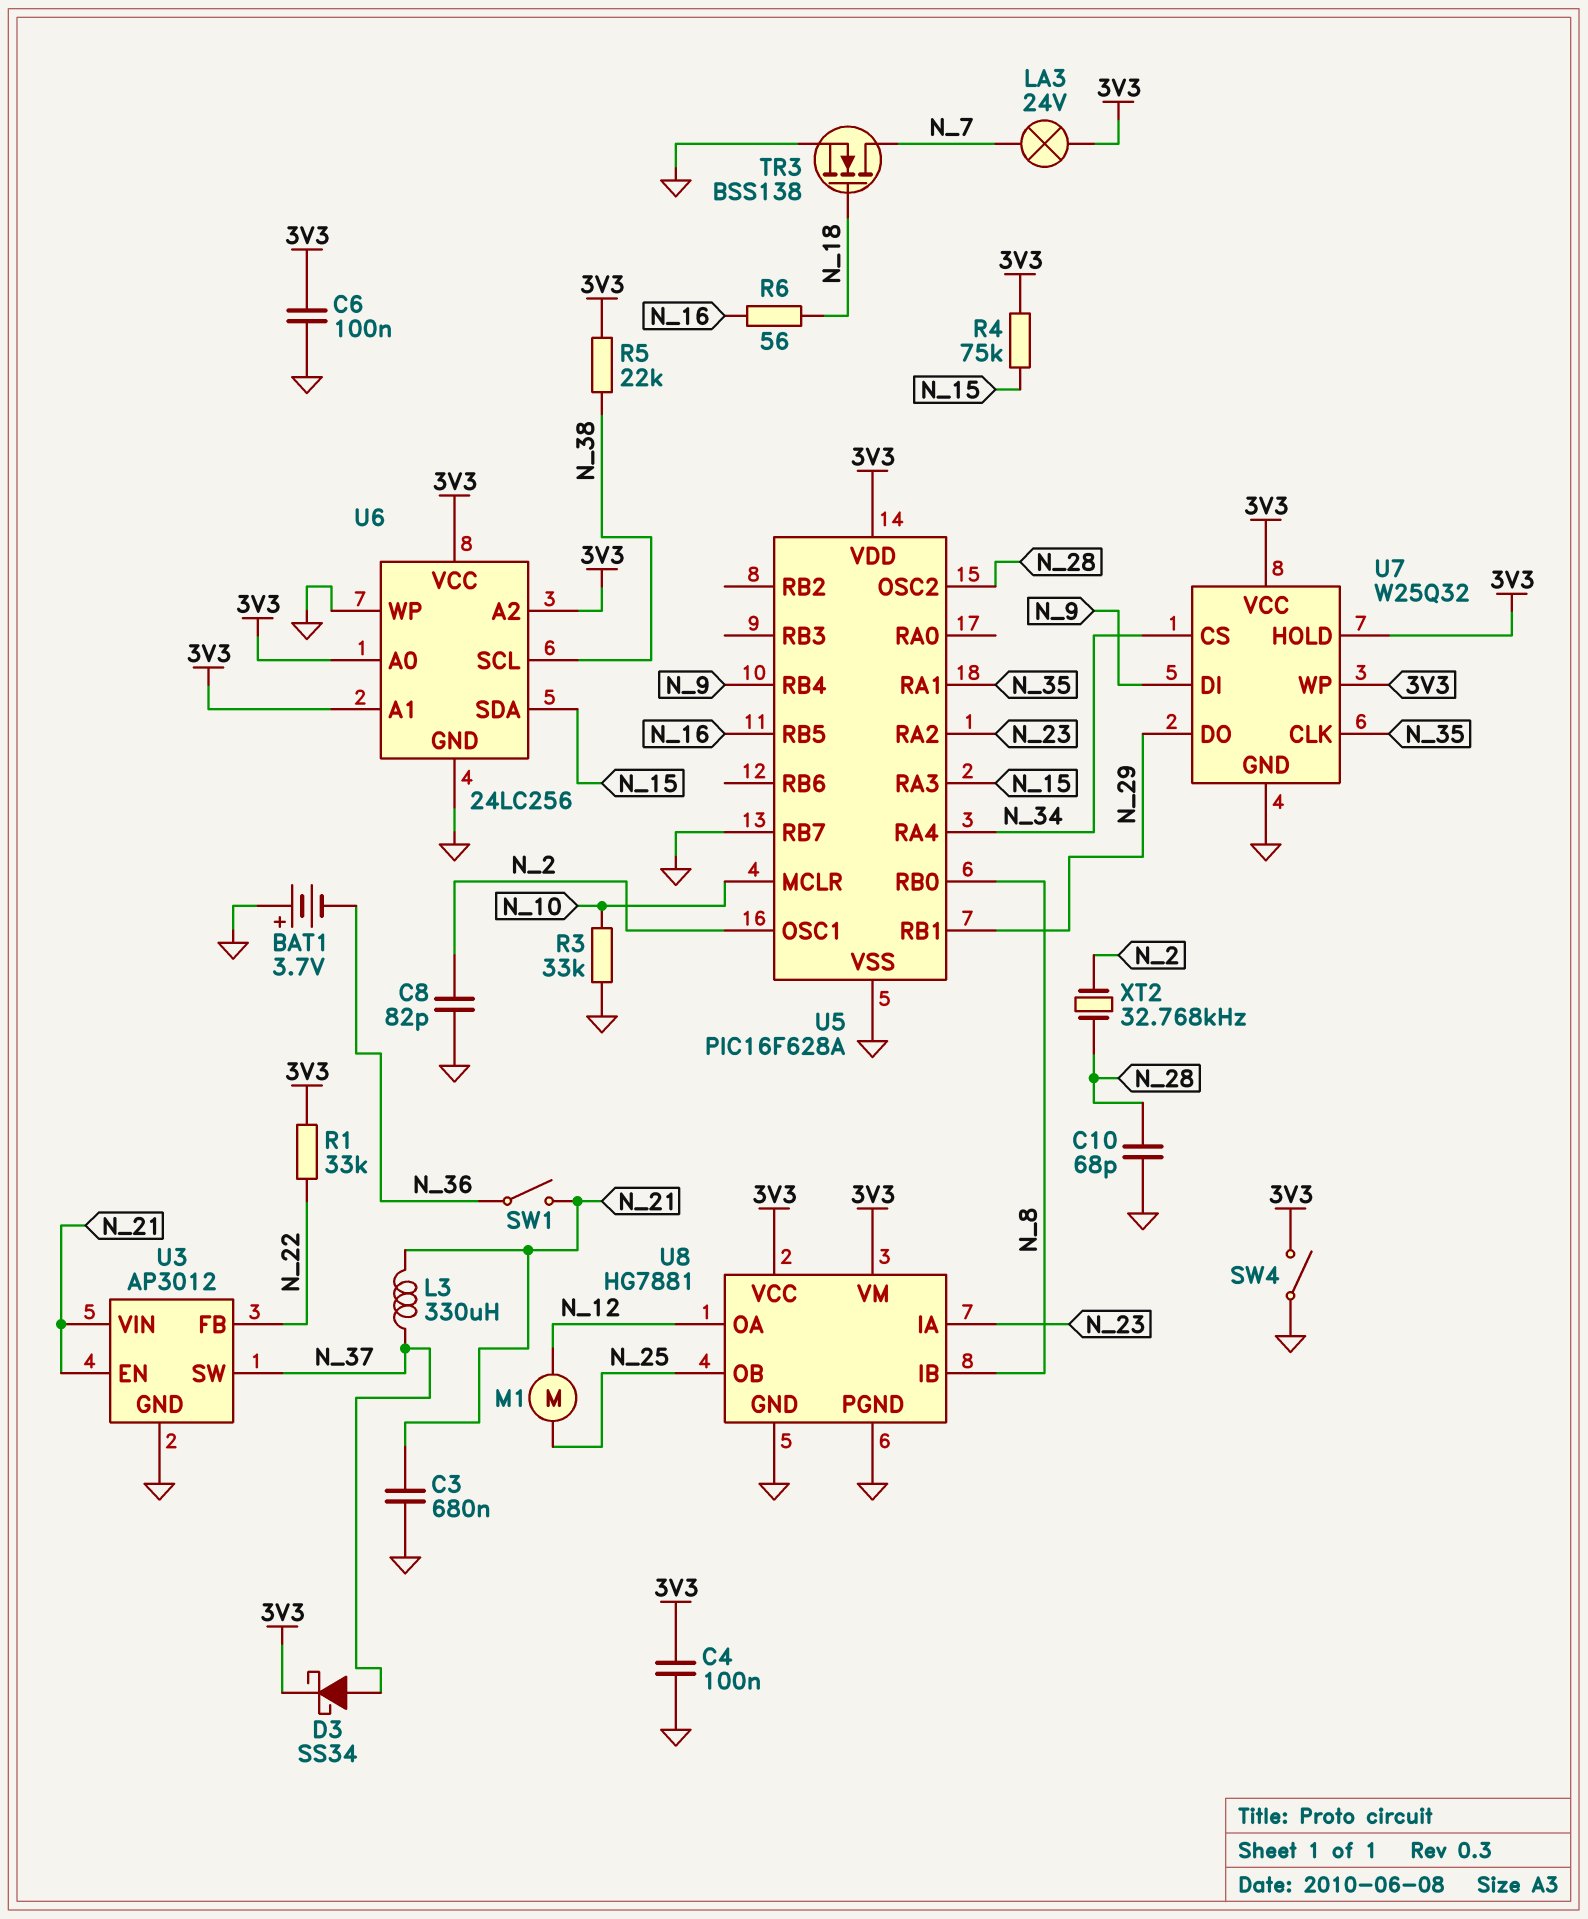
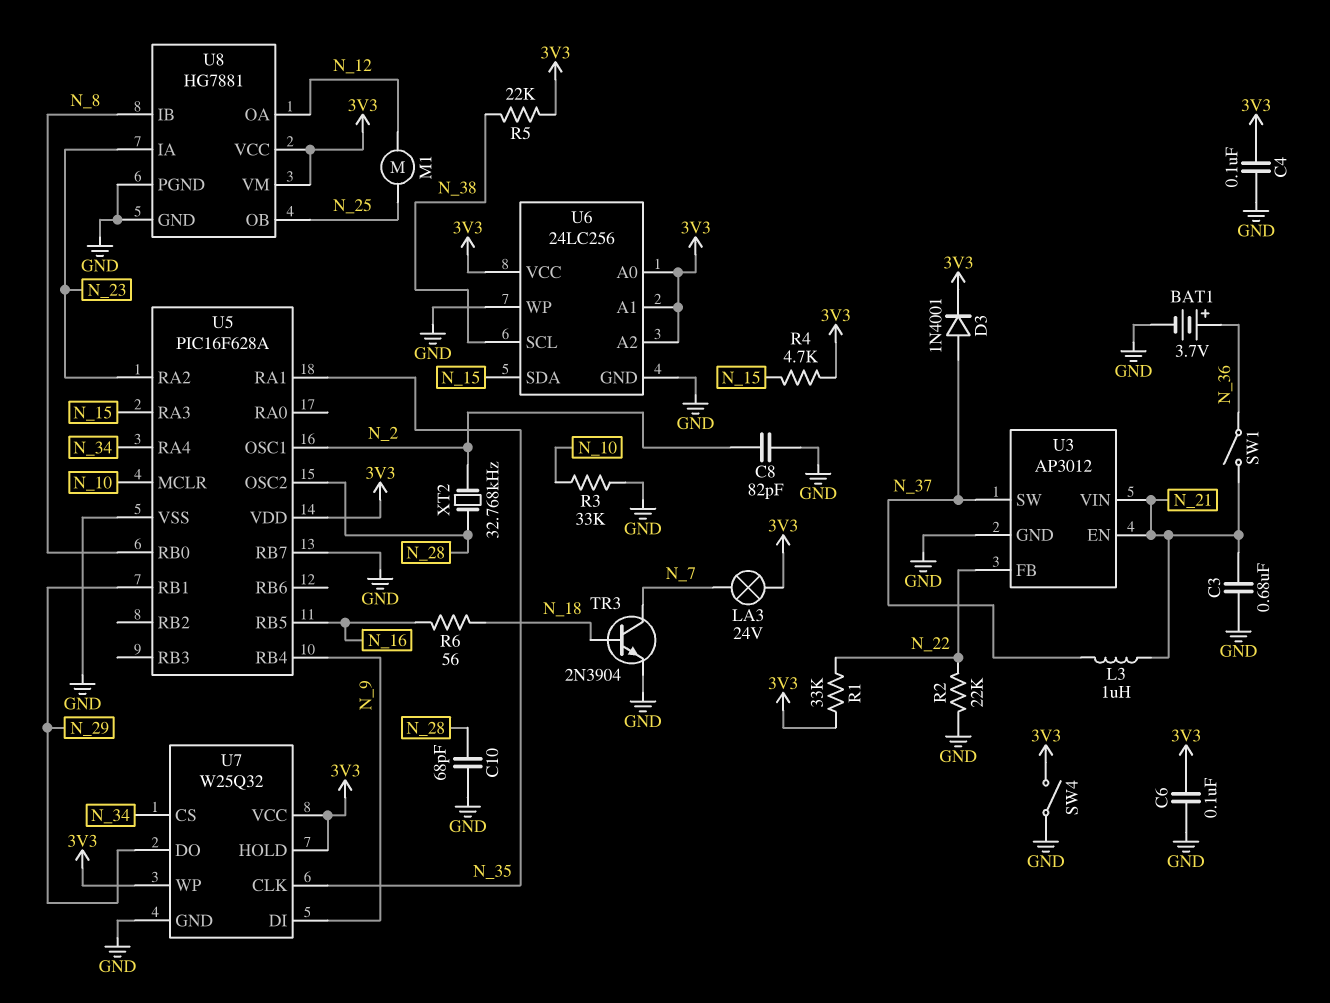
BAT1: 3.7V (plus GND, minus N_36) -> 3.7V (plus N_36, minus GND)
D3: schottky SS34 (A N_37, K 3V3) -> diode 1N4001 (A N_37, K 3V3)
L3: 330uH (N_21, N_37) -> 1uH (N_21, N_37)
R2: none -> 22k (GND, N_22)
R4: 75k (3V3, N_15) -> 4.7k (3V3, N_15)
TR3: NMOS BSS138 (G N_18, D N_7, S GND) -> NPN 2N3904 (B N_18, C N_7, E GND)

